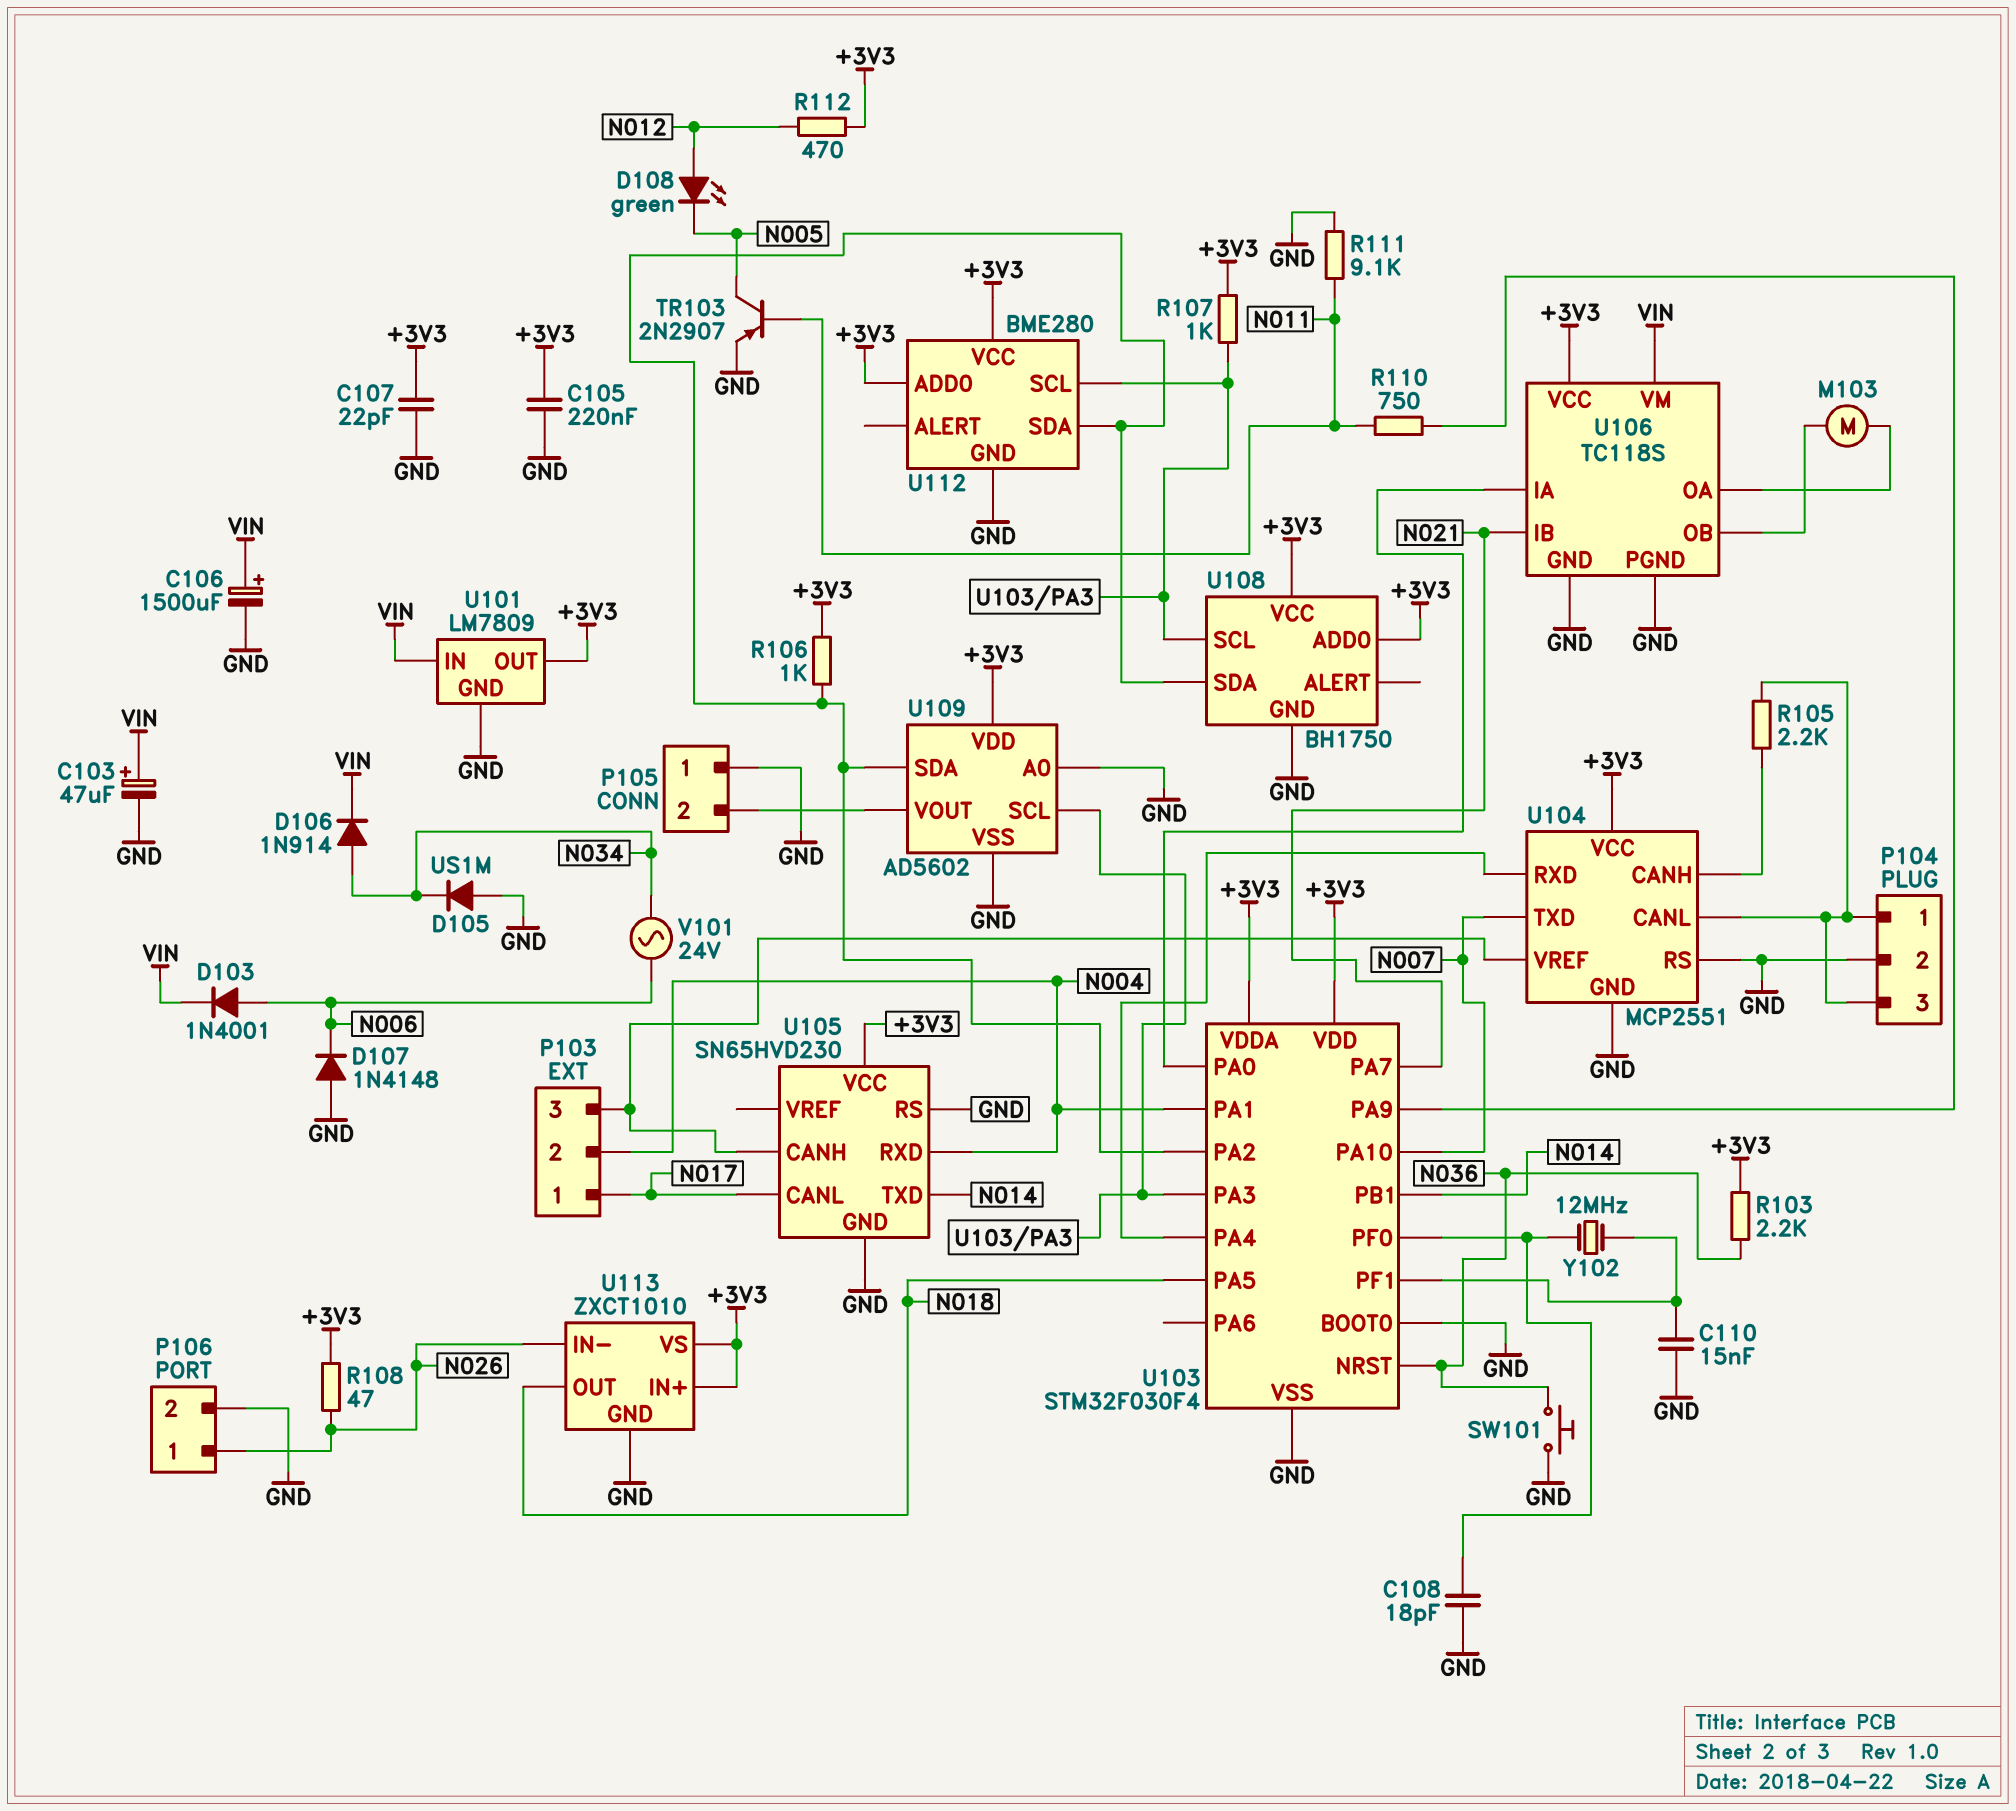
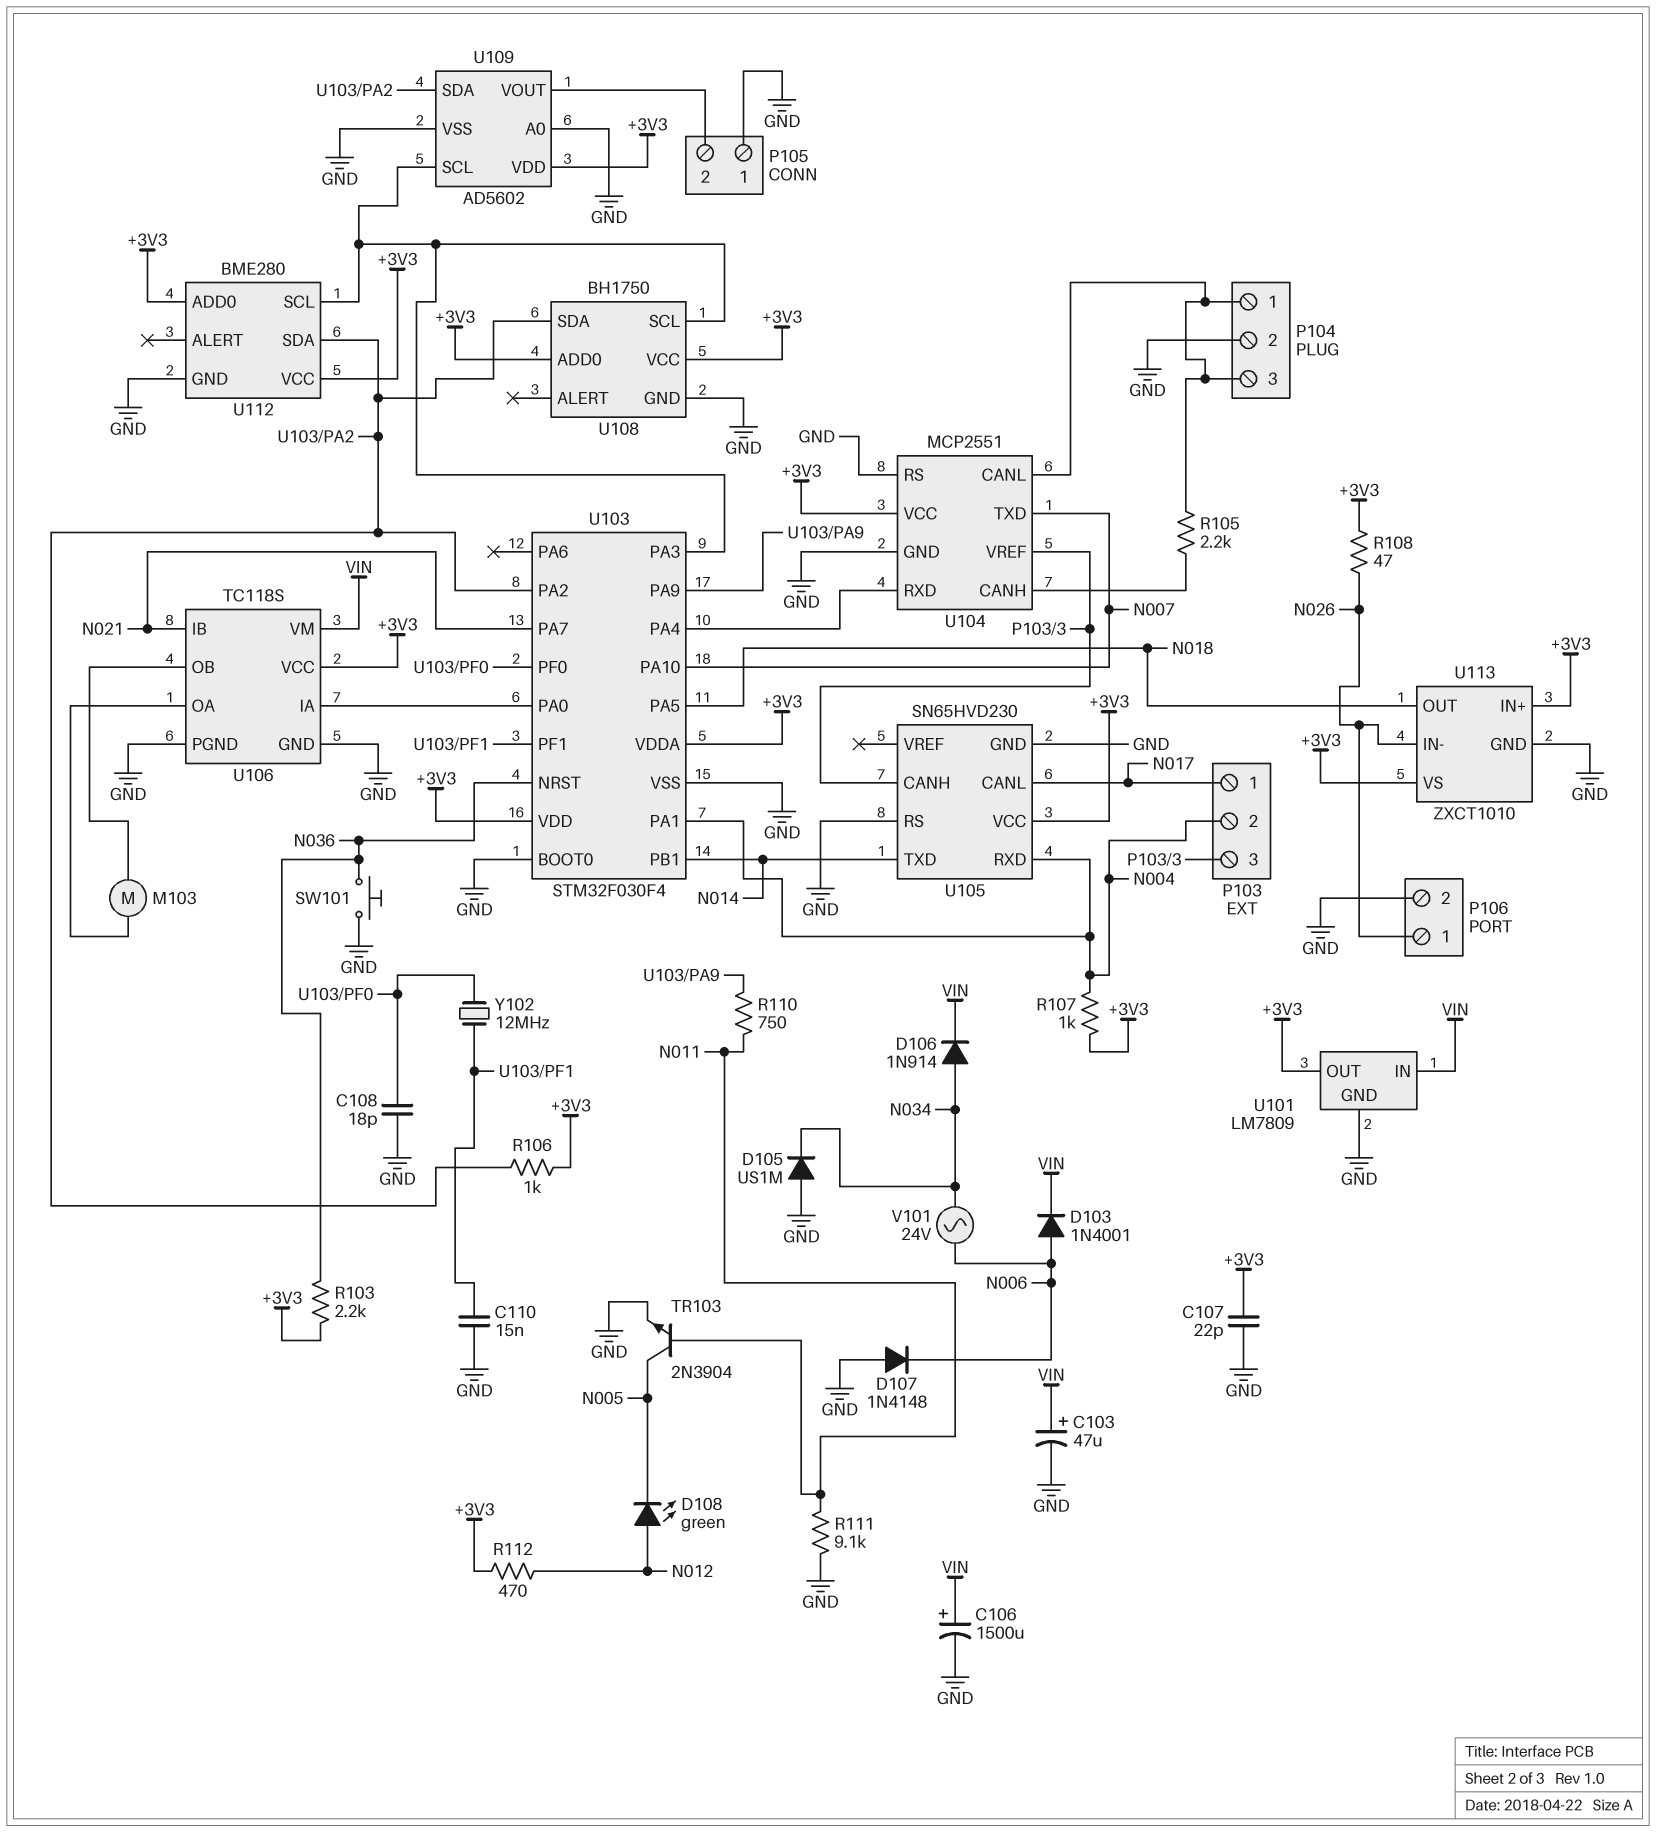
C105: 220nF (+3V3, GND) -> none
R107: 1k (+3V3, U103/PA3) -> 1k (+3V3, N004)
TR103: PNP 2N2907 (B N011, C N005, E GND) -> NPN 2N3904 (B N011, C N005, E GND)

